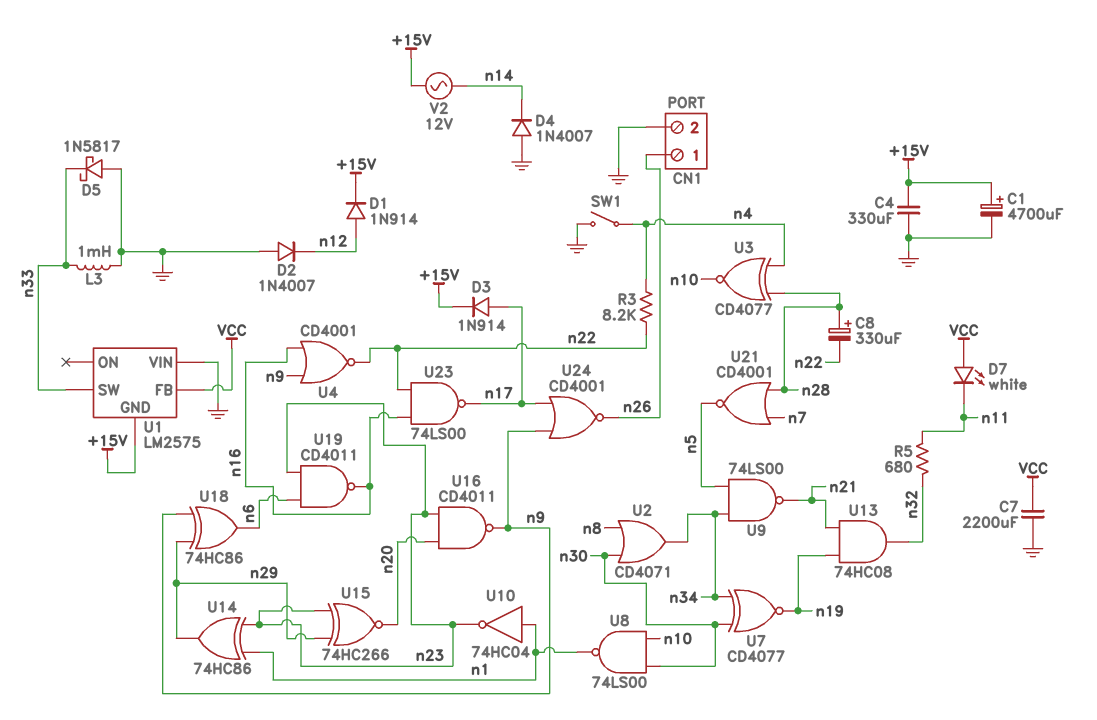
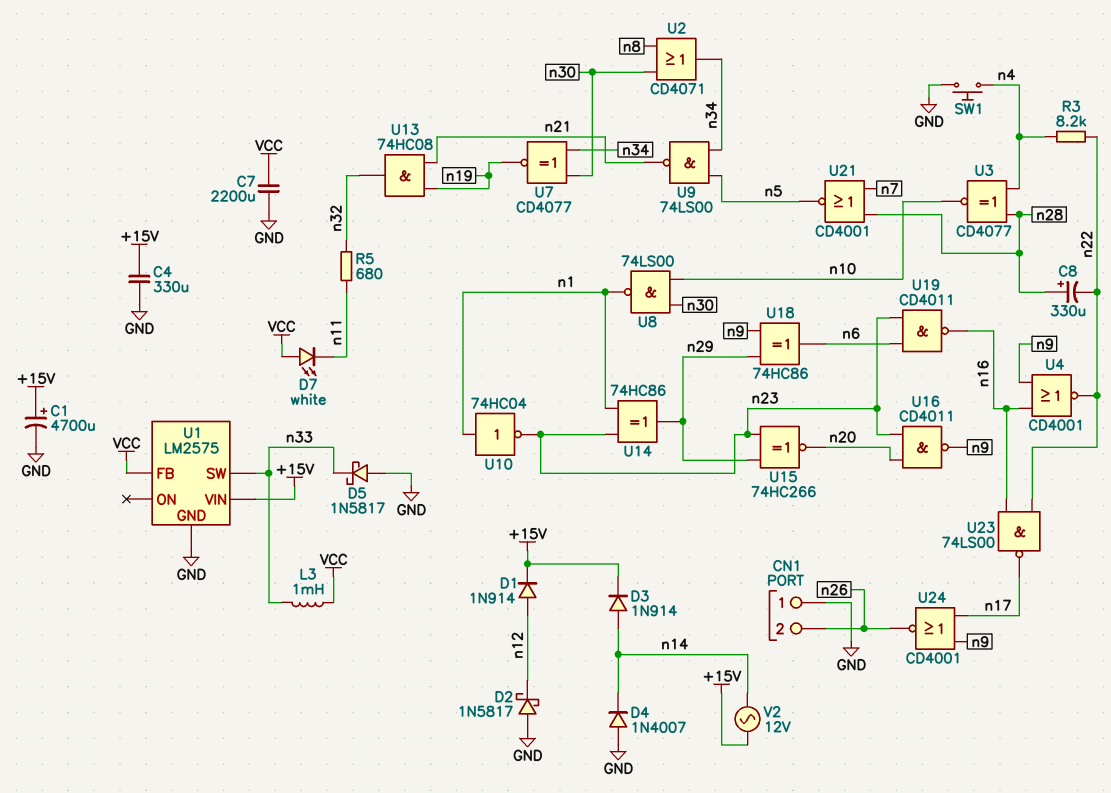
CN1 pin 1: n26 -> GND
CN1 pin 2: GND -> n26
D2: diode 1N4007 (A GND, K n12) -> schottky 1N5817 (A GND, K n12)
D3: diode 1N914 (A n17, K +15V) -> diode 1N914 (A n14, K +15V)
L3: 1mH (GND, n33) -> 1mH (VCC, n33)
SW1: switch (GND, n4) -> button (GND, n4)
U1 pin GND: +15V -> GND
U1 pin VIN: GND -> +15V

